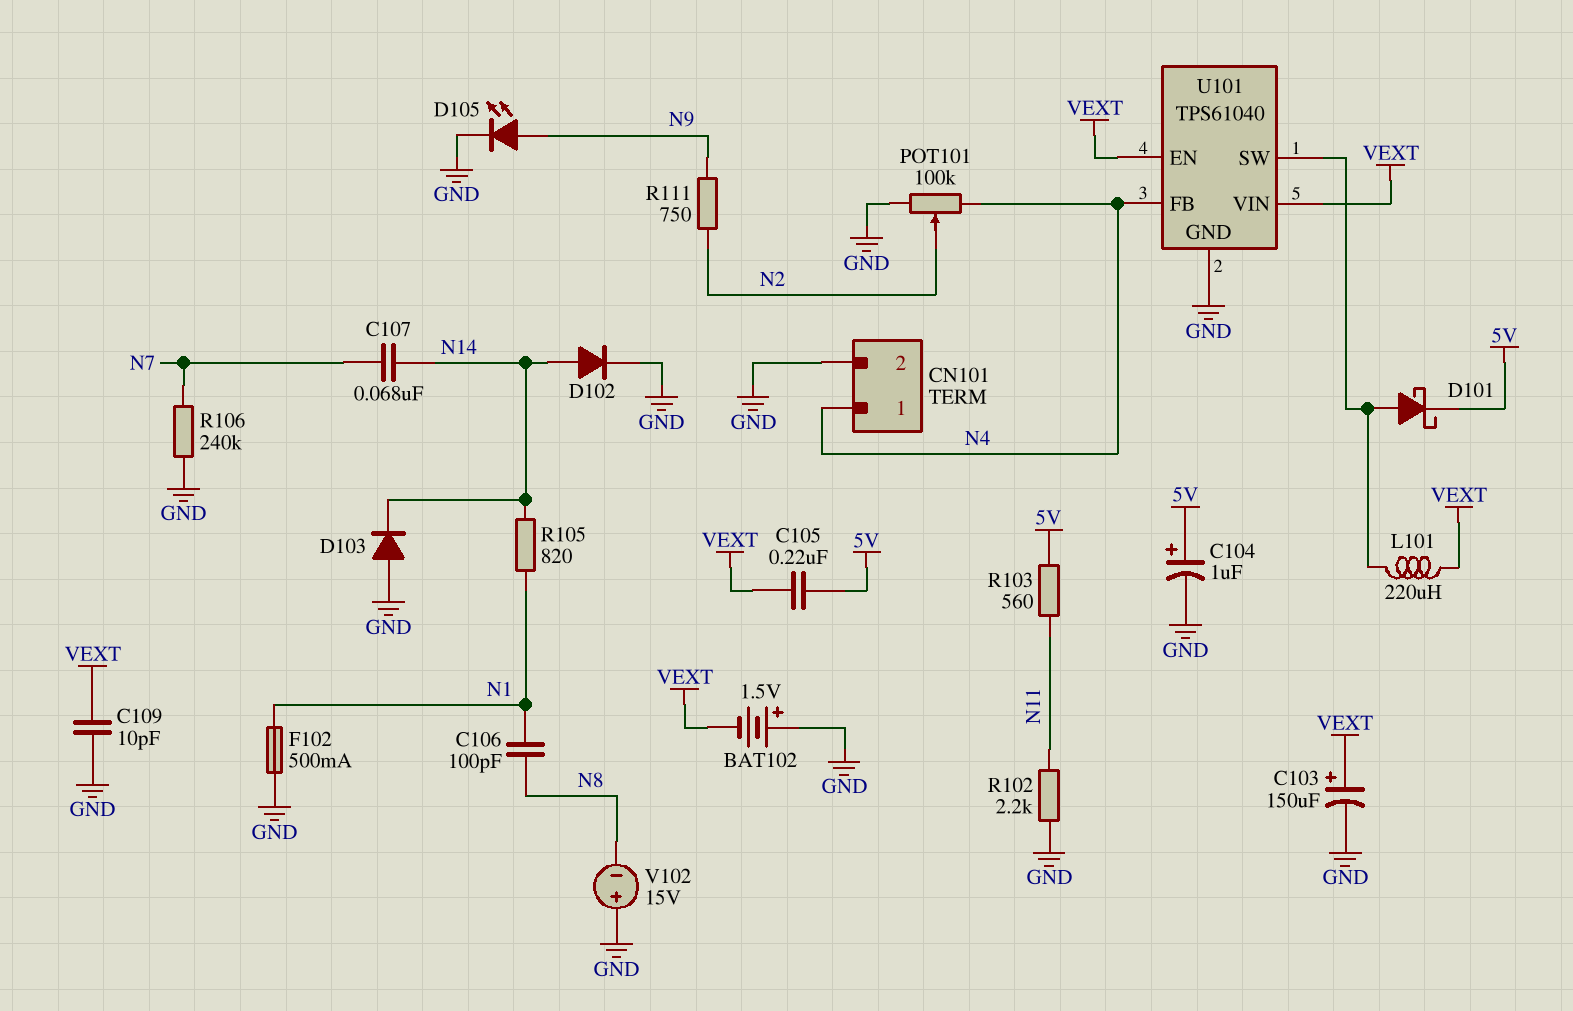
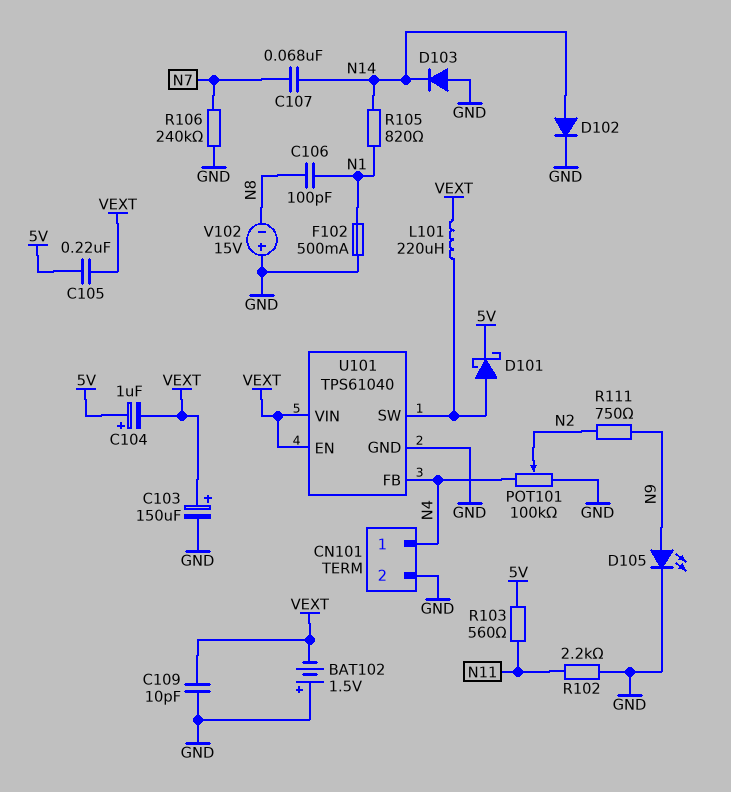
C104: 1uF (plus 5V, minus GND) -> 1uF (plus 5V, minus VEXT)

